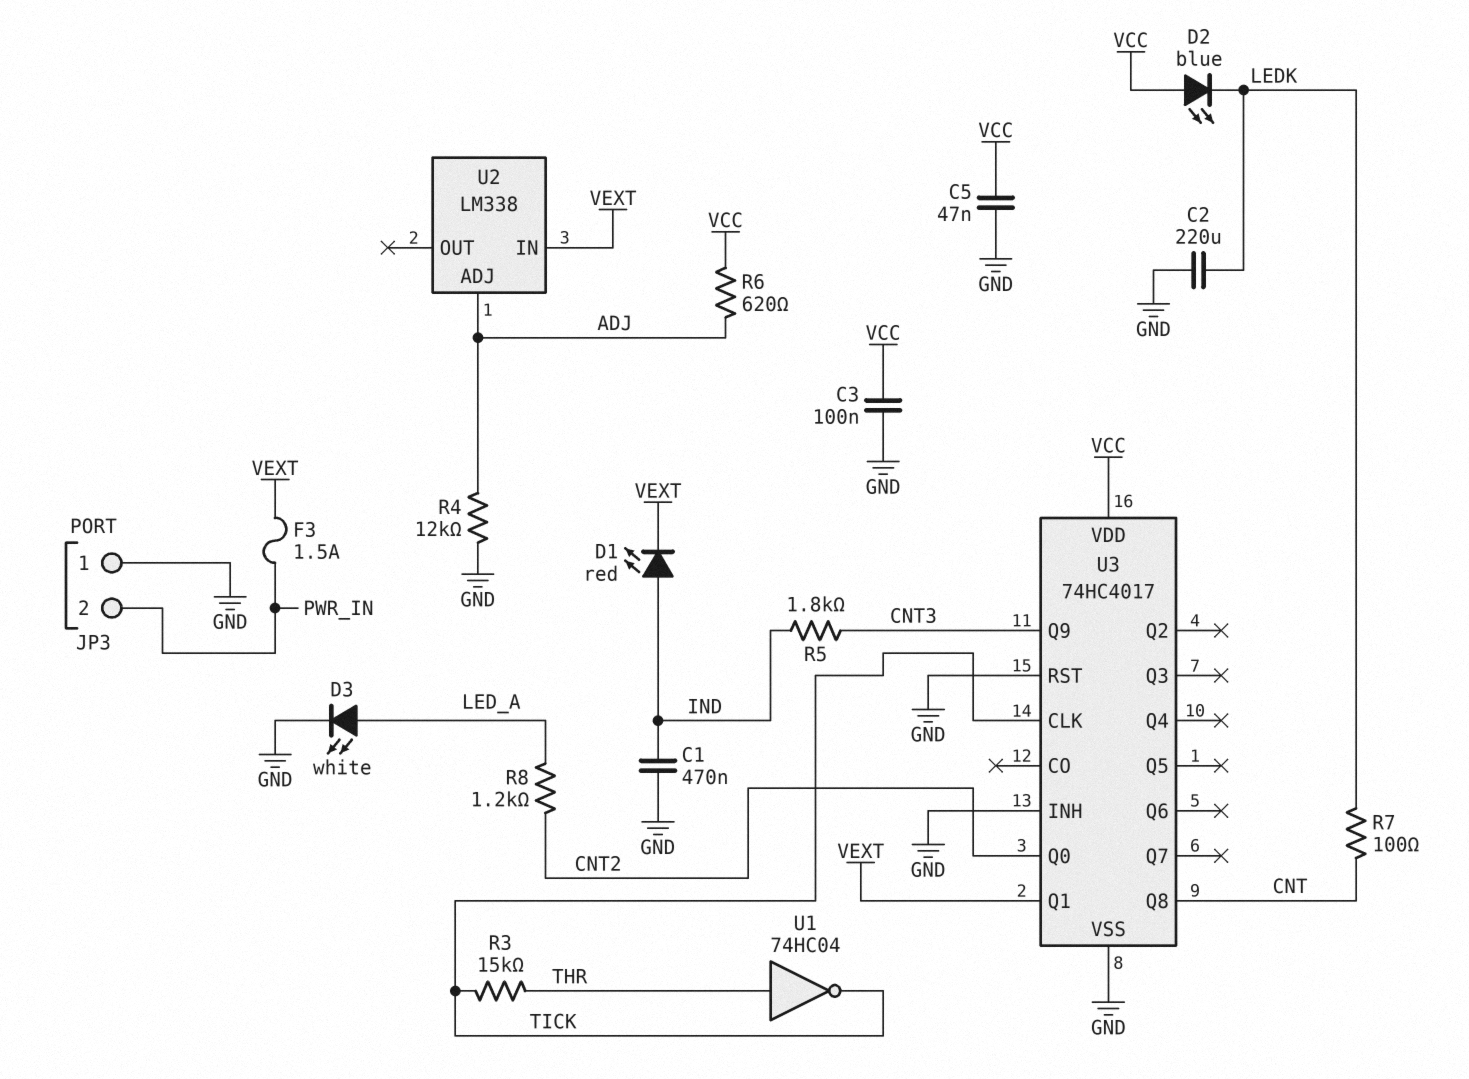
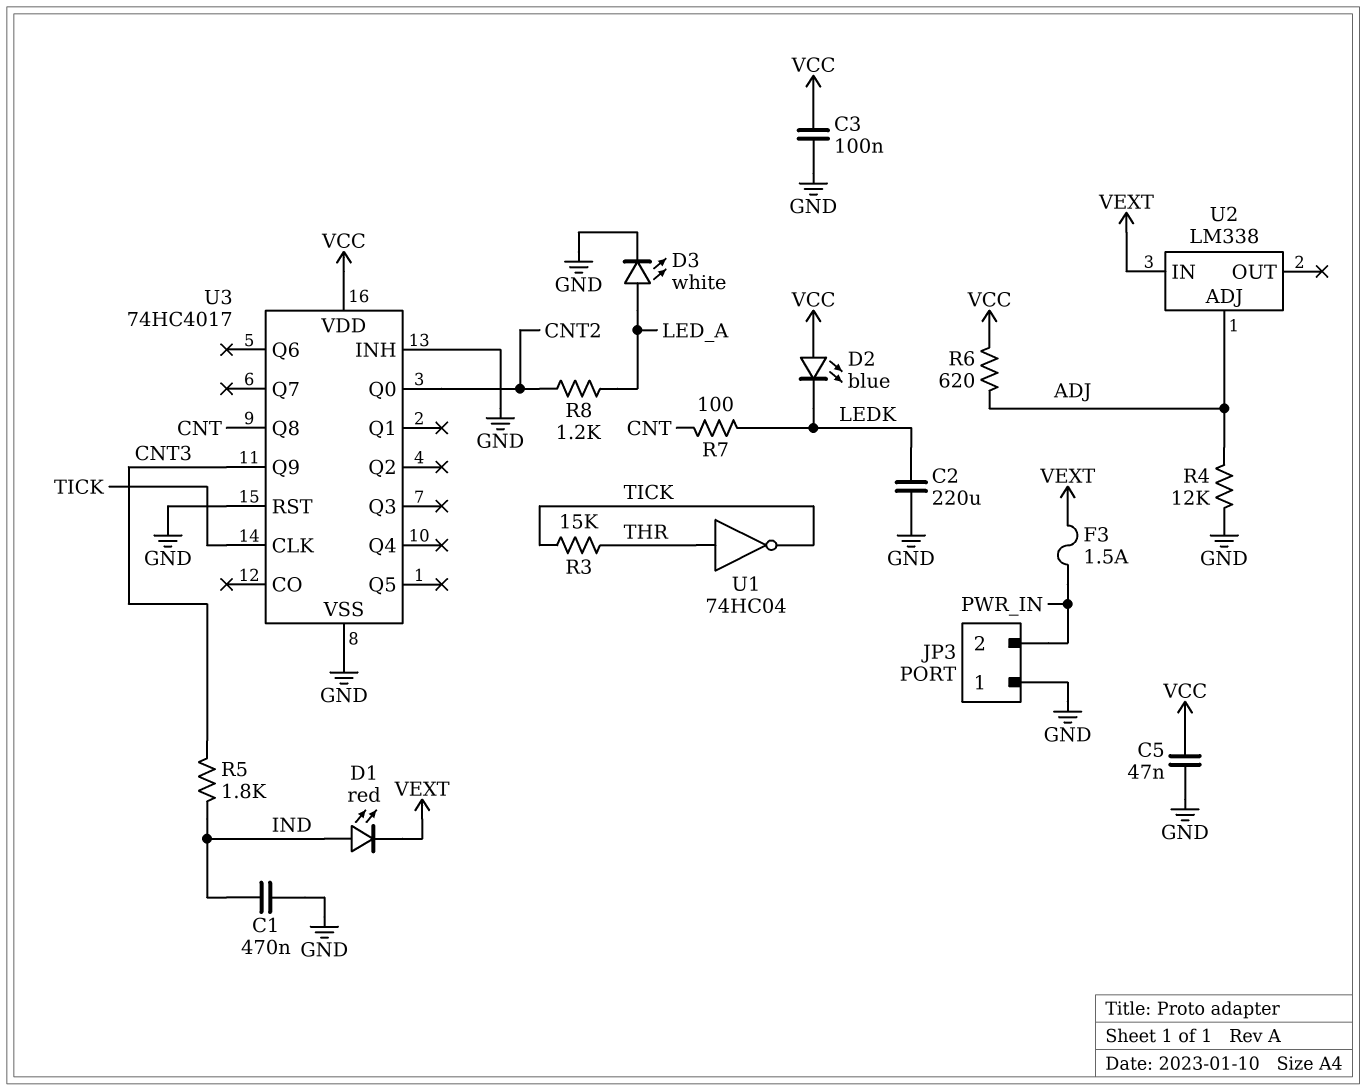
U3 pin Q1: VEXT -> none

